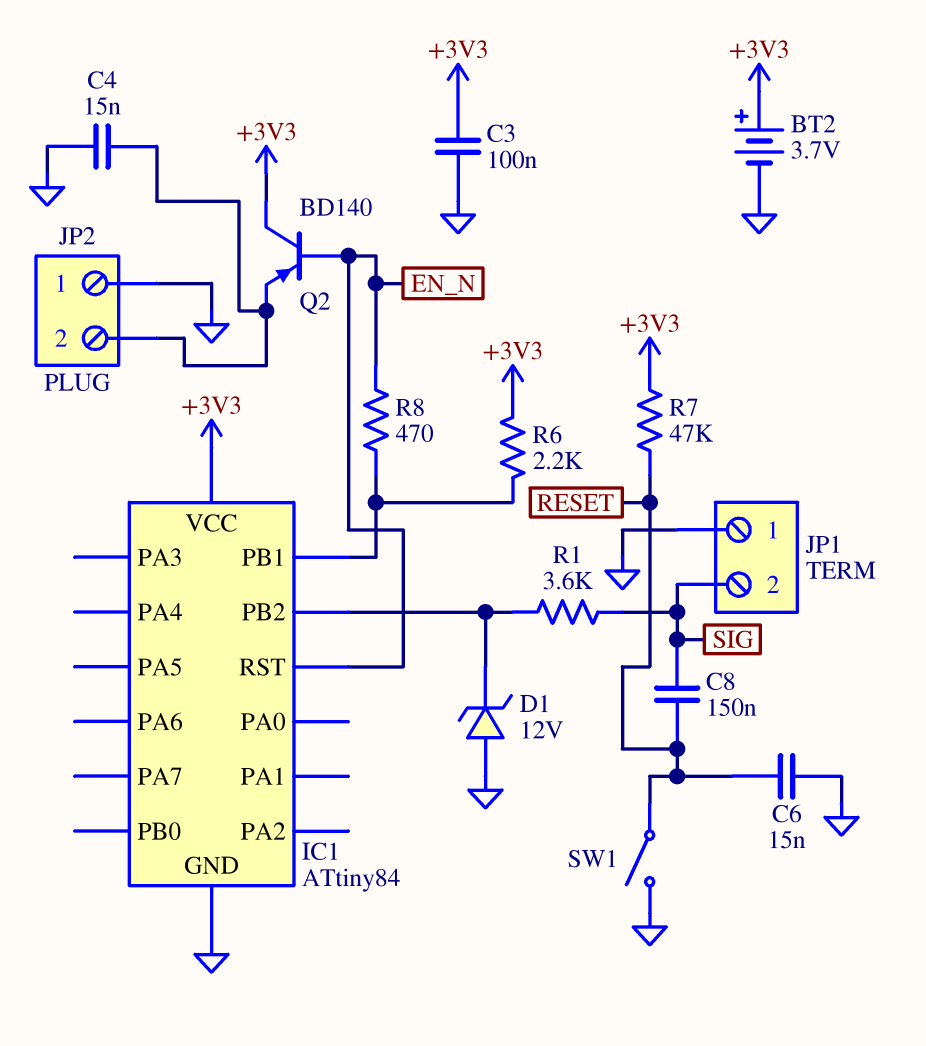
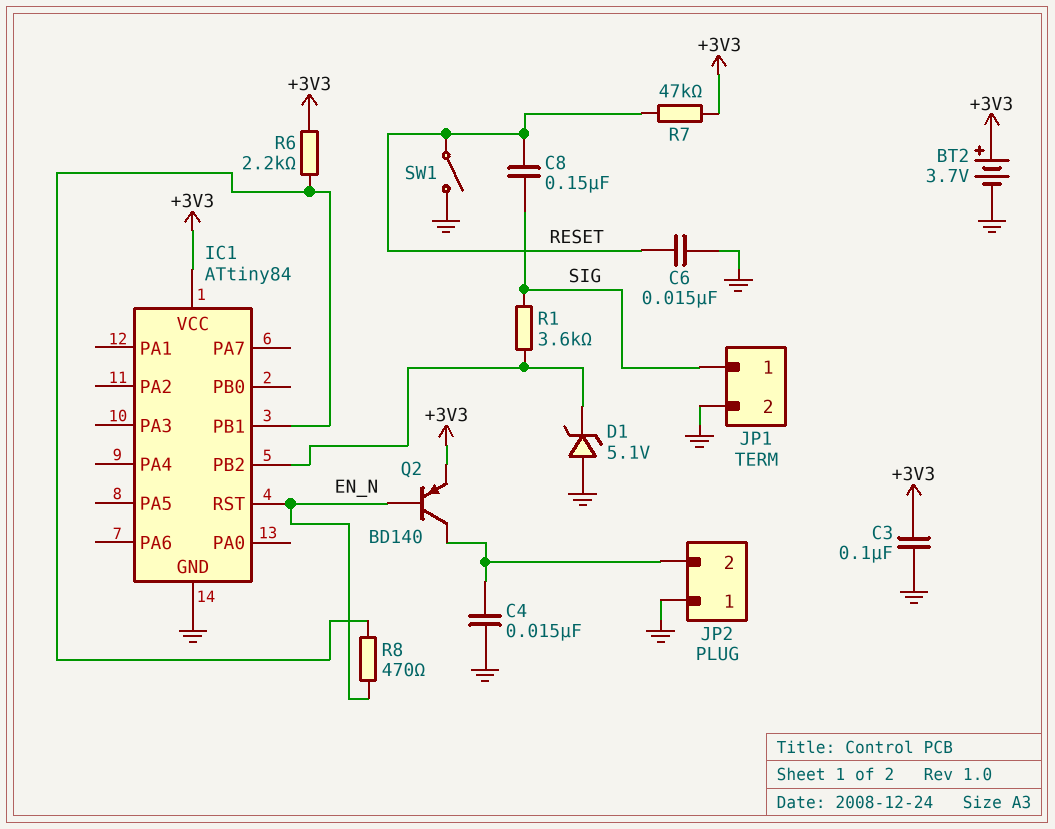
D1: zener 12V (A GND, K IC1/PB2) -> zener 5.1V (A GND, K IC1/PB2)
JP1 pin 1: GND -> SIG
JP1 pin 2: SIG -> GND
Q2: PNP BD140 (B EN_N, C +3V3, E JP2/2) -> PNP BD140 (B EN_N, C JP2/2, E +3V3)

